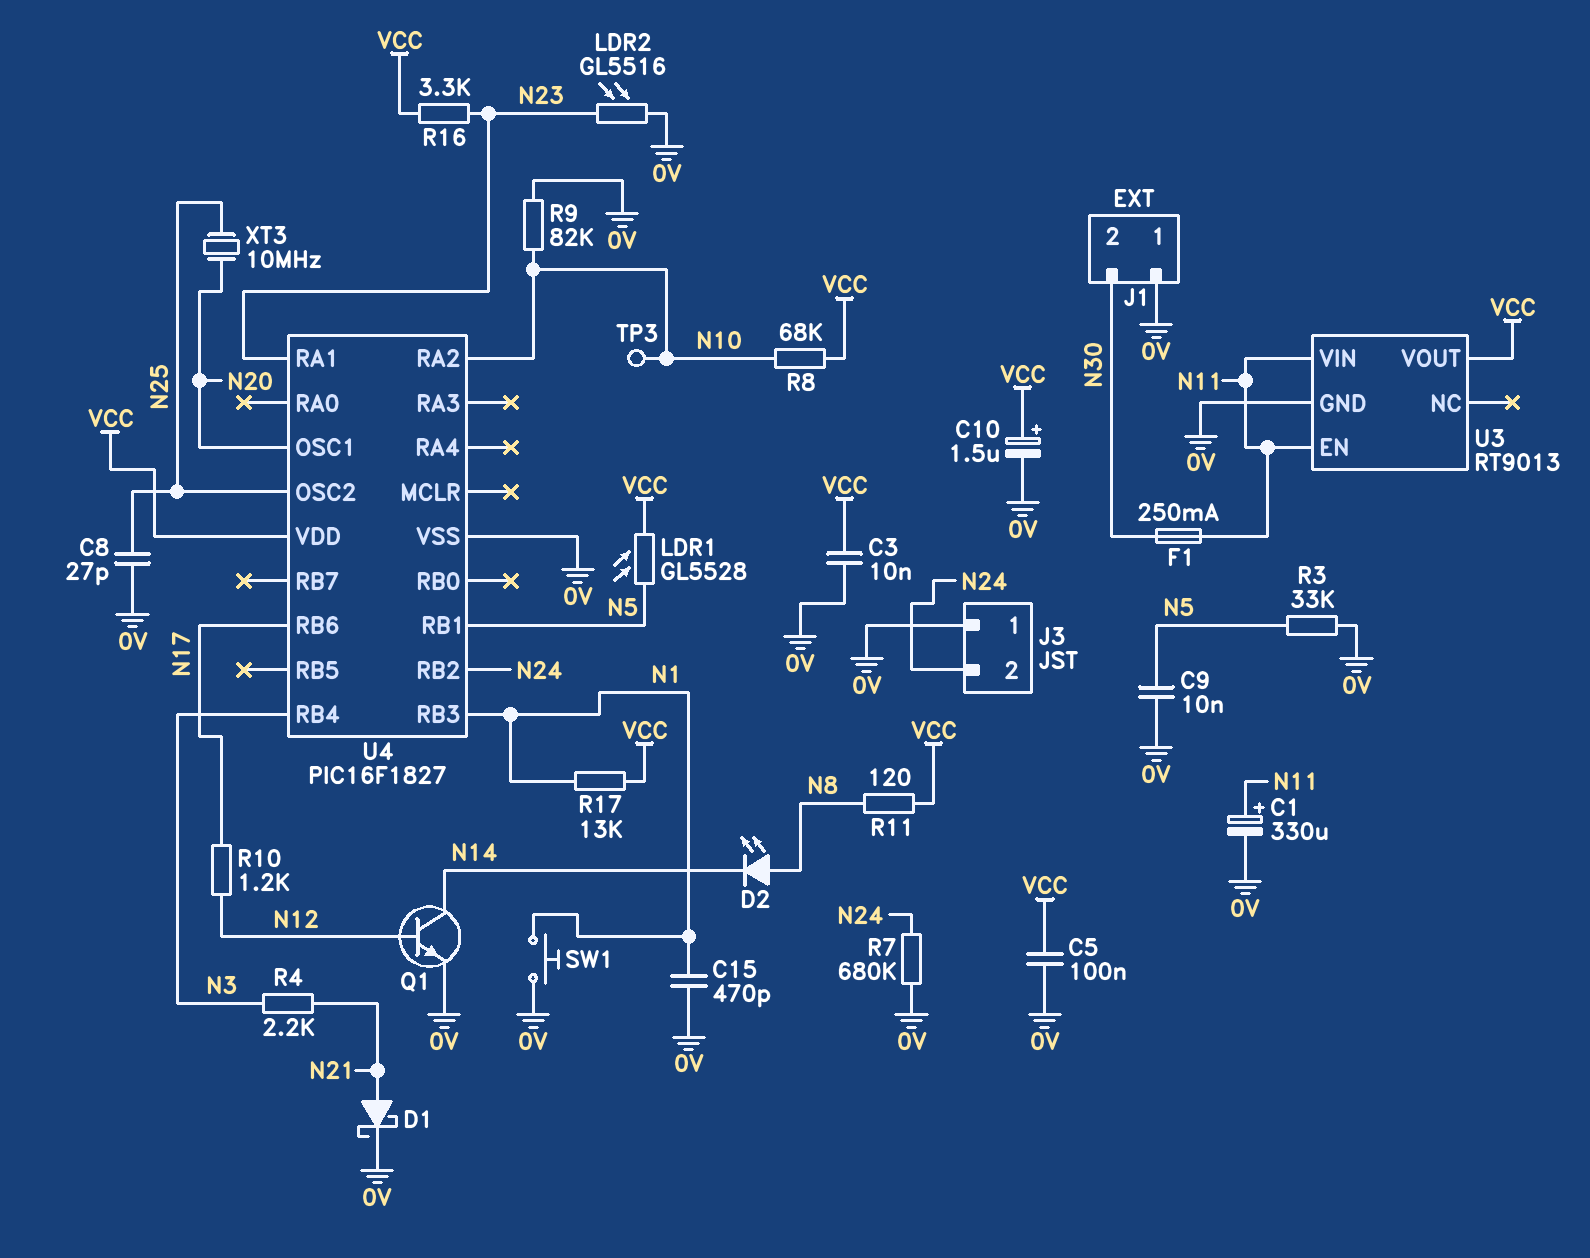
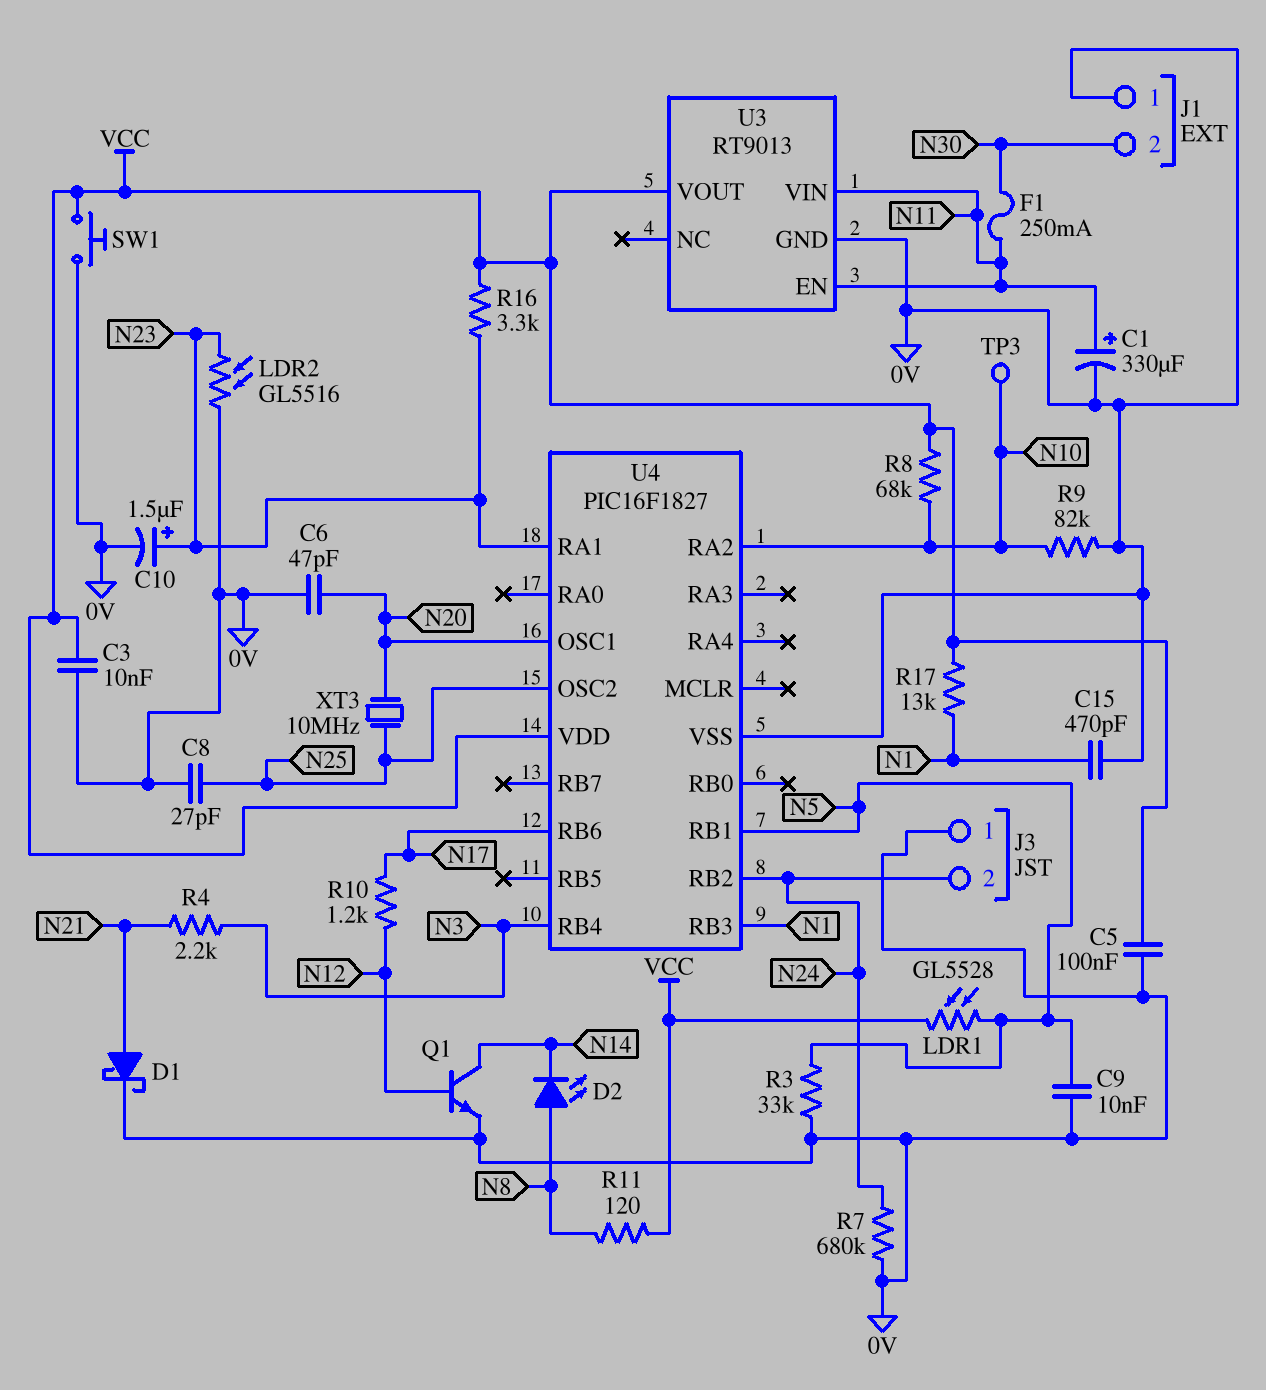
C6: none -> 47pF (0V, N20)
C10: 1.5uF (plus VCC, minus 0V) -> 1.5uF (plus N23, minus 0V)
SW1: button (0V, N1) -> button (0V, VCC)

